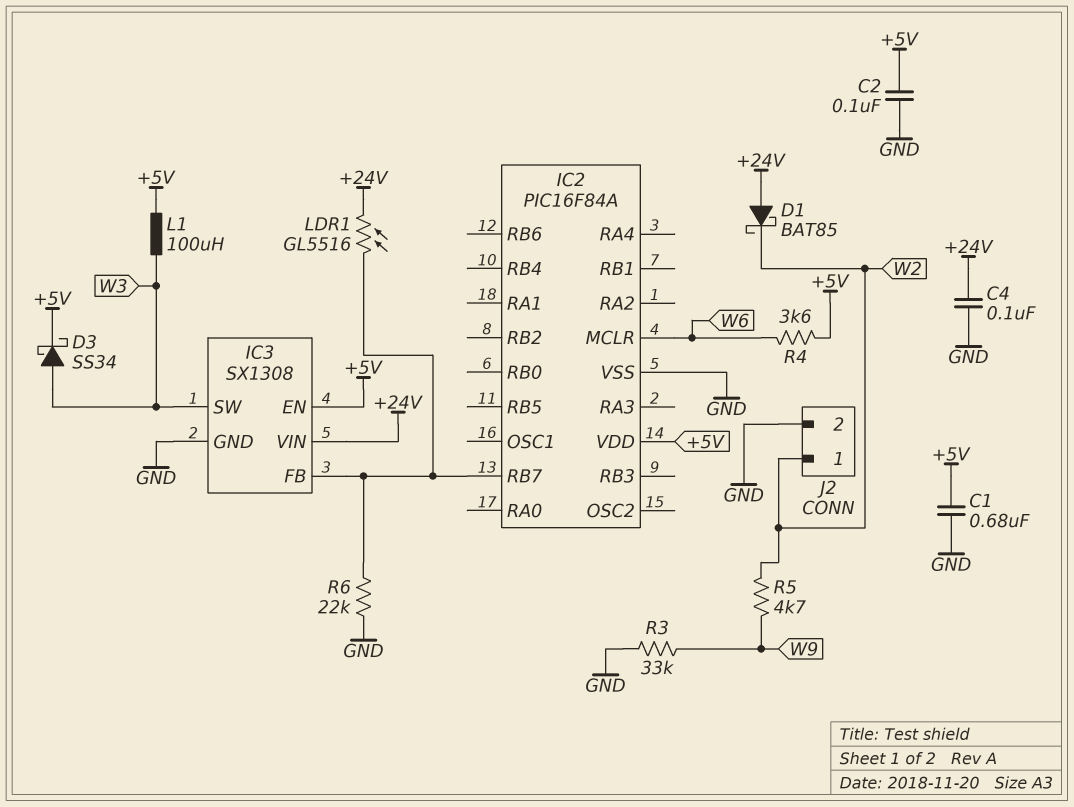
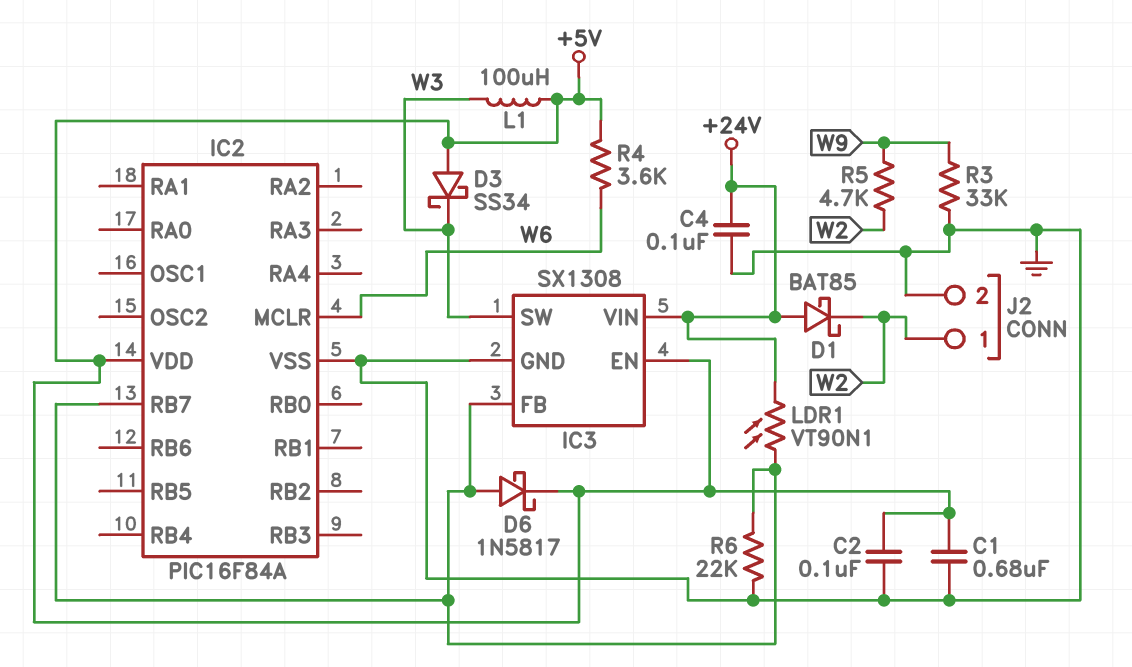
D3: schottky SS34 (A W3, K +5V) -> schottky SS34 (A +5V, K W3)
D6: none -> schottky 1N5817 (A IC2/RB7, K +5V)
LDR1: GL5516 (+24V, IC2/RB7) -> VT90N1 (+24V, IC2/RB7)

